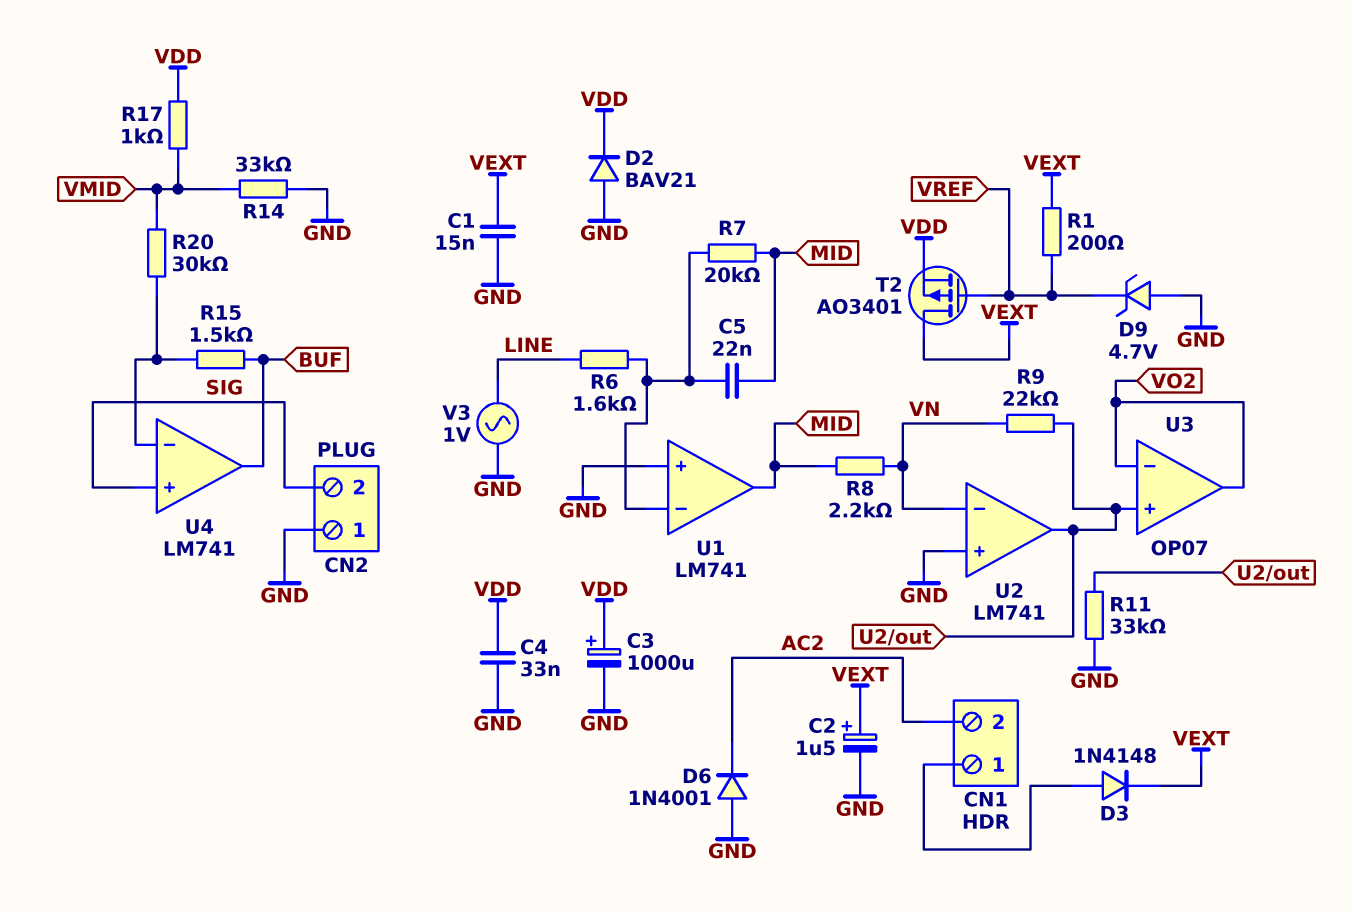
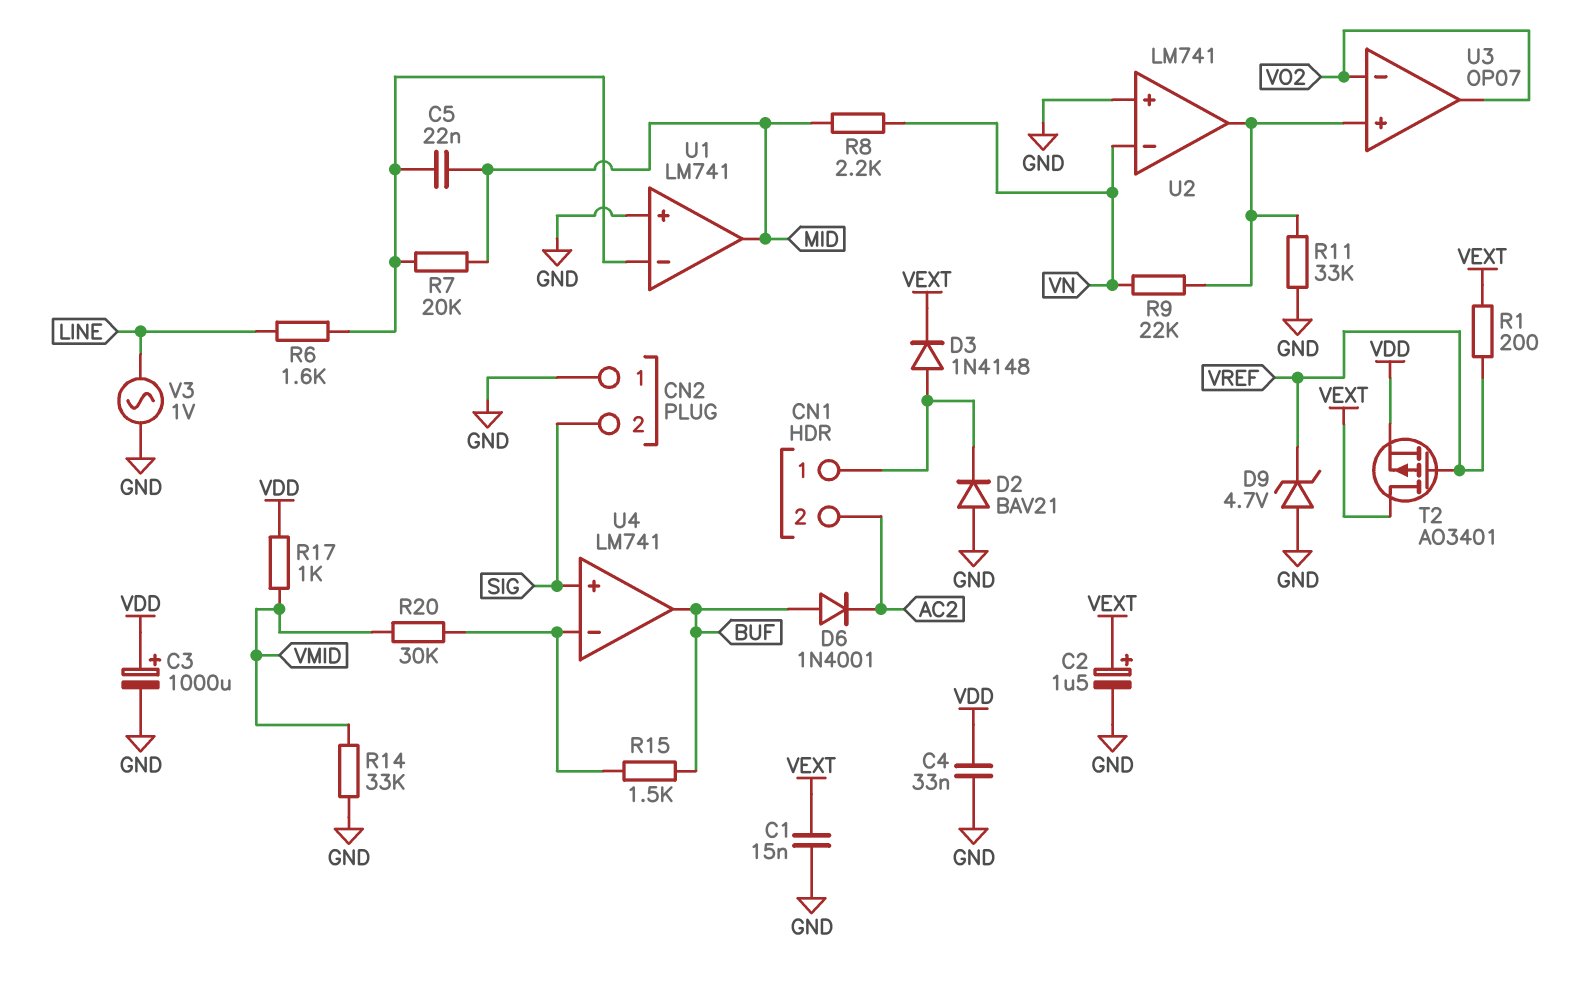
D2: diode BAV21 (A GND, K VDD) -> diode BAV21 (A GND, K CN1/1)
D6: diode 1N4001 (A GND, K AC2) -> diode 1N4001 (A BUF, K AC2)

